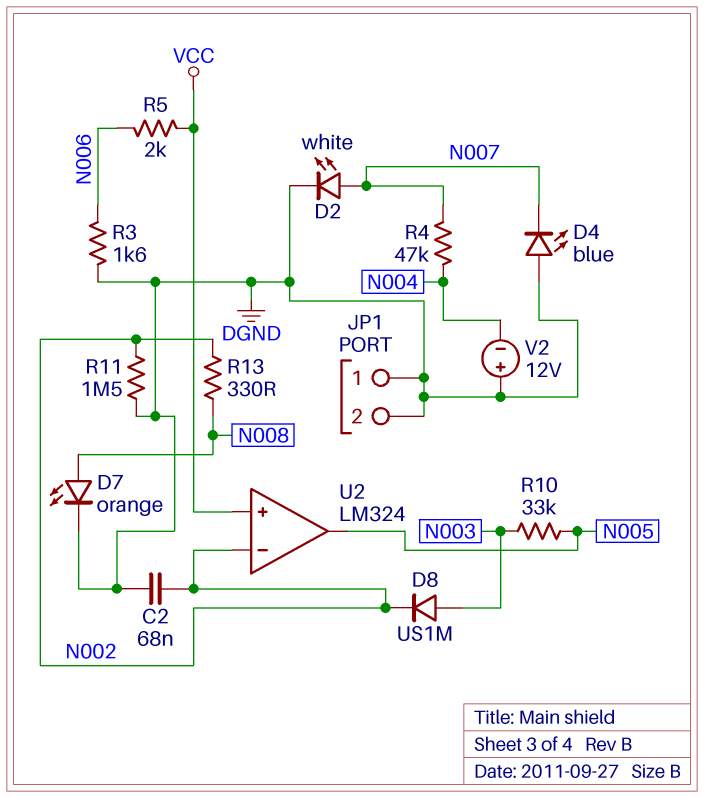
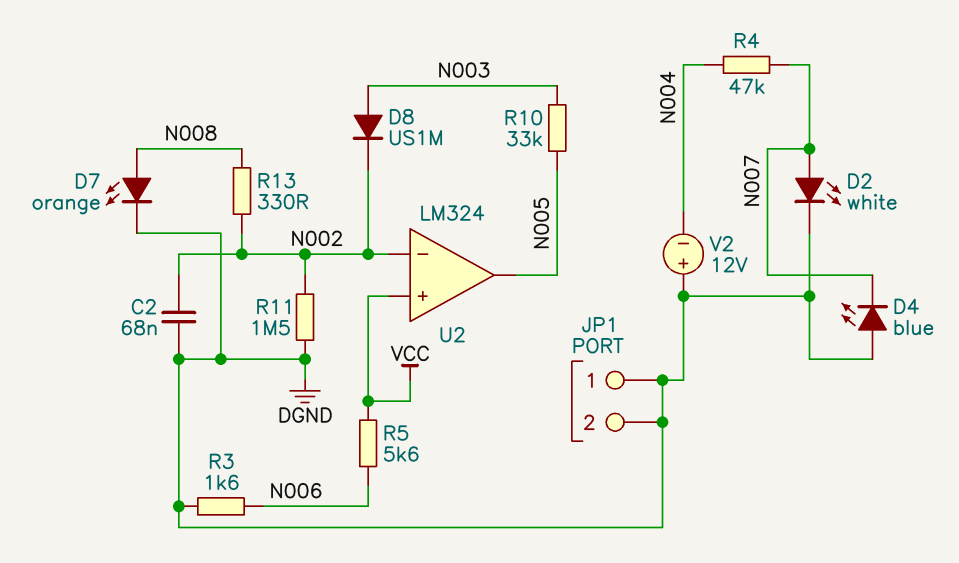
R5: 2k (N006, VCC) -> 5.6k (N006, VCC)

